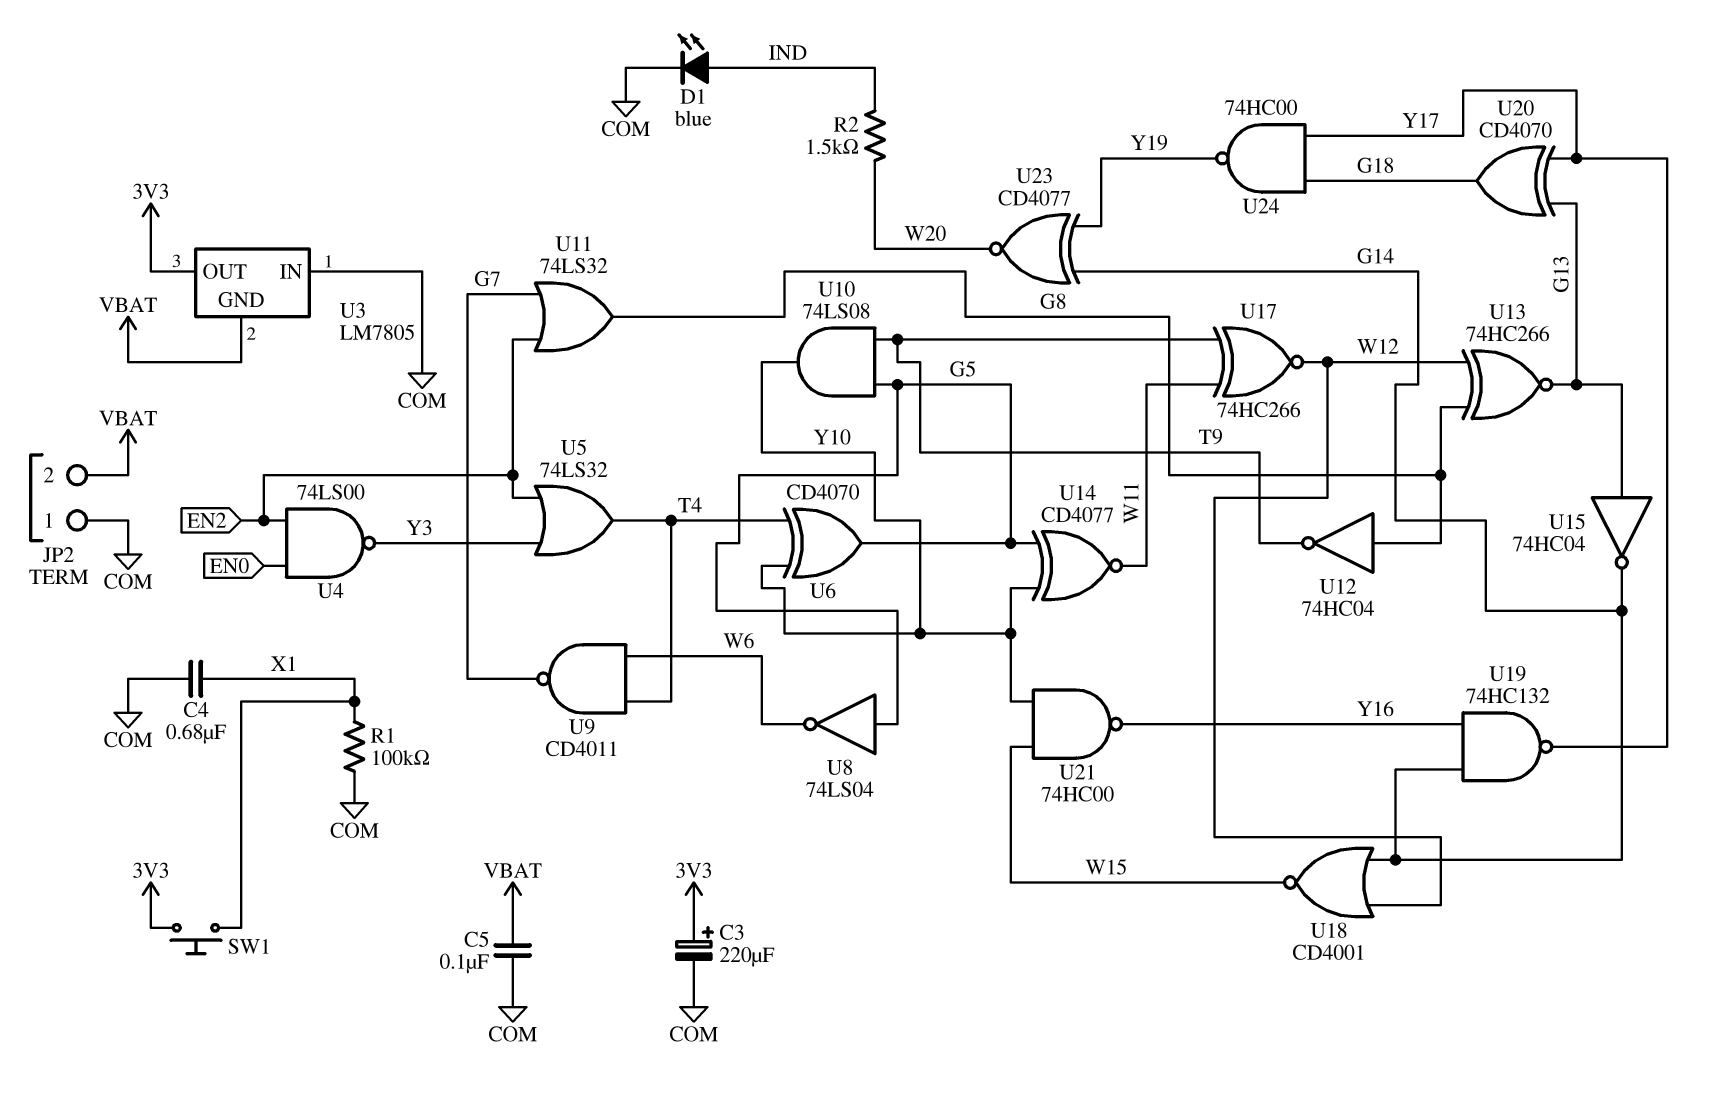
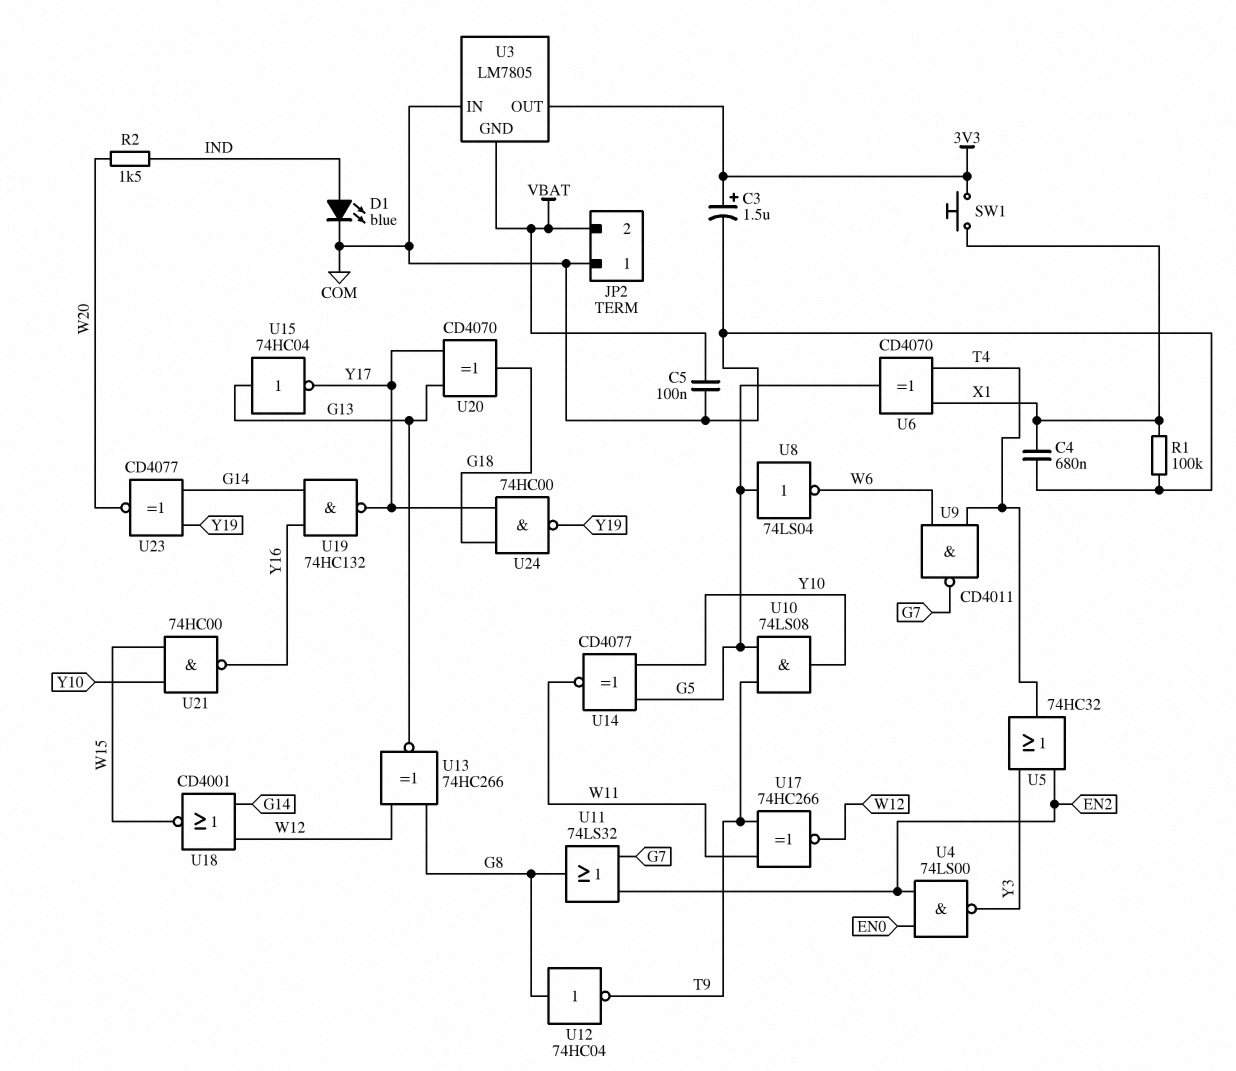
C3: 220uF (plus 3V3, minus COM) -> 1.5uF (plus 3V3, minus COM)
U5: OR 74LS32 (in EN2, in Y3, out T4) -> OR 74HC32 (in EN2, in Y3, out T4)
U6: XOR CD4070 (in T4, in Y10, out G5) -> XOR CD4070 (in T4, in X1, out G5)
U15: NOT 74HC04 (in G13, out G14) -> NOT 74HC04 (in G13, out Y17)

